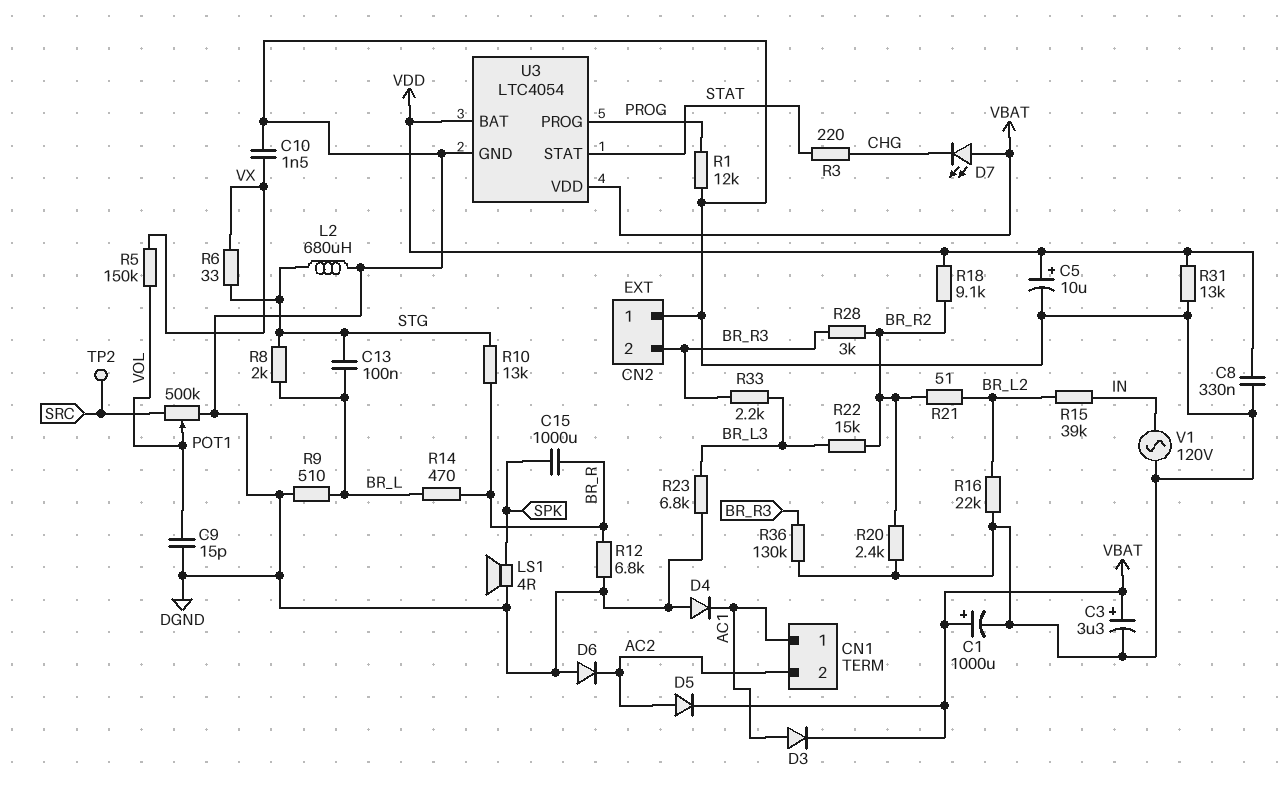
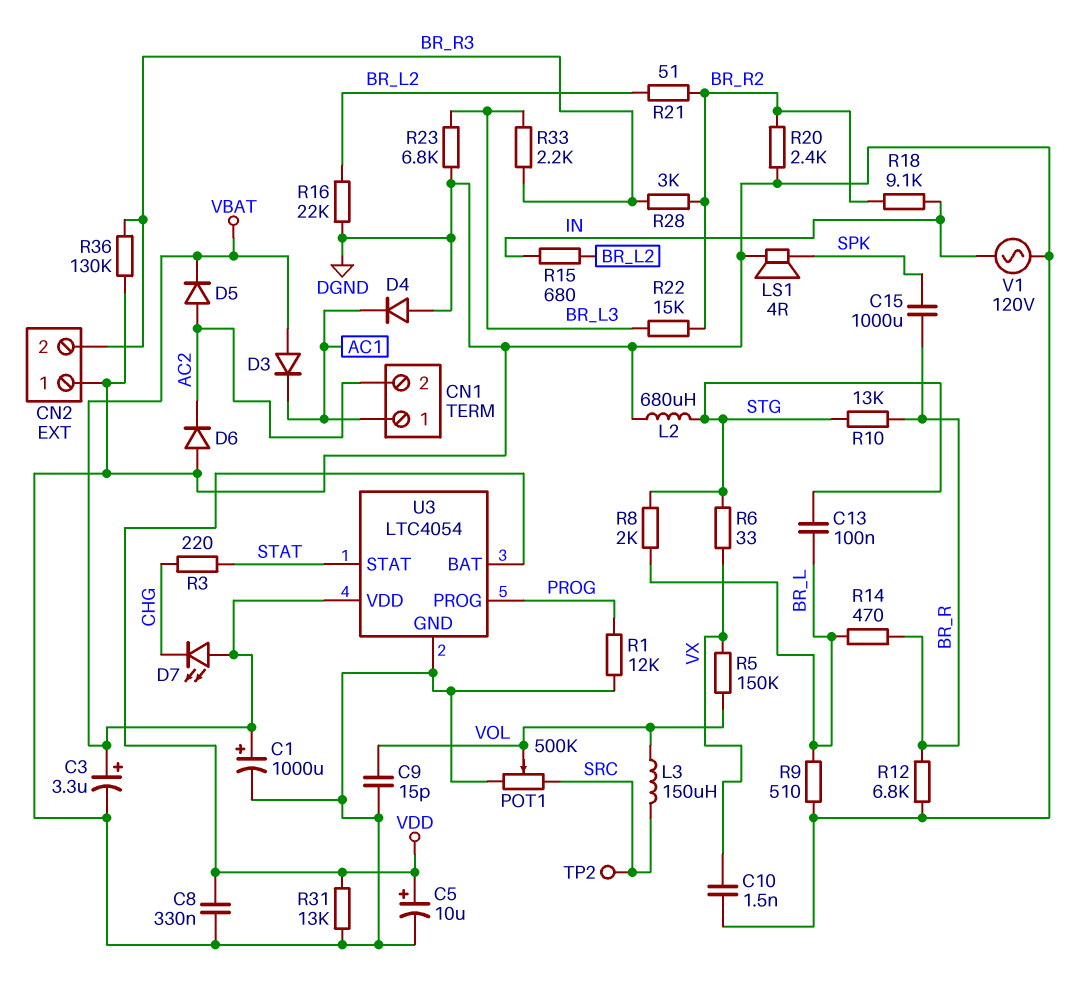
D3: diode (A AC1, K VBAT) -> diode (A VBAT, K AC1)
L3: none -> 150uH (SRC, VOL)
R15: 39k (BR_L2, IN) -> 680 (BR_L2, IN)
R18: 9.1k (BR_R2, VDD) -> 9.1k (BR_R2, IN)

